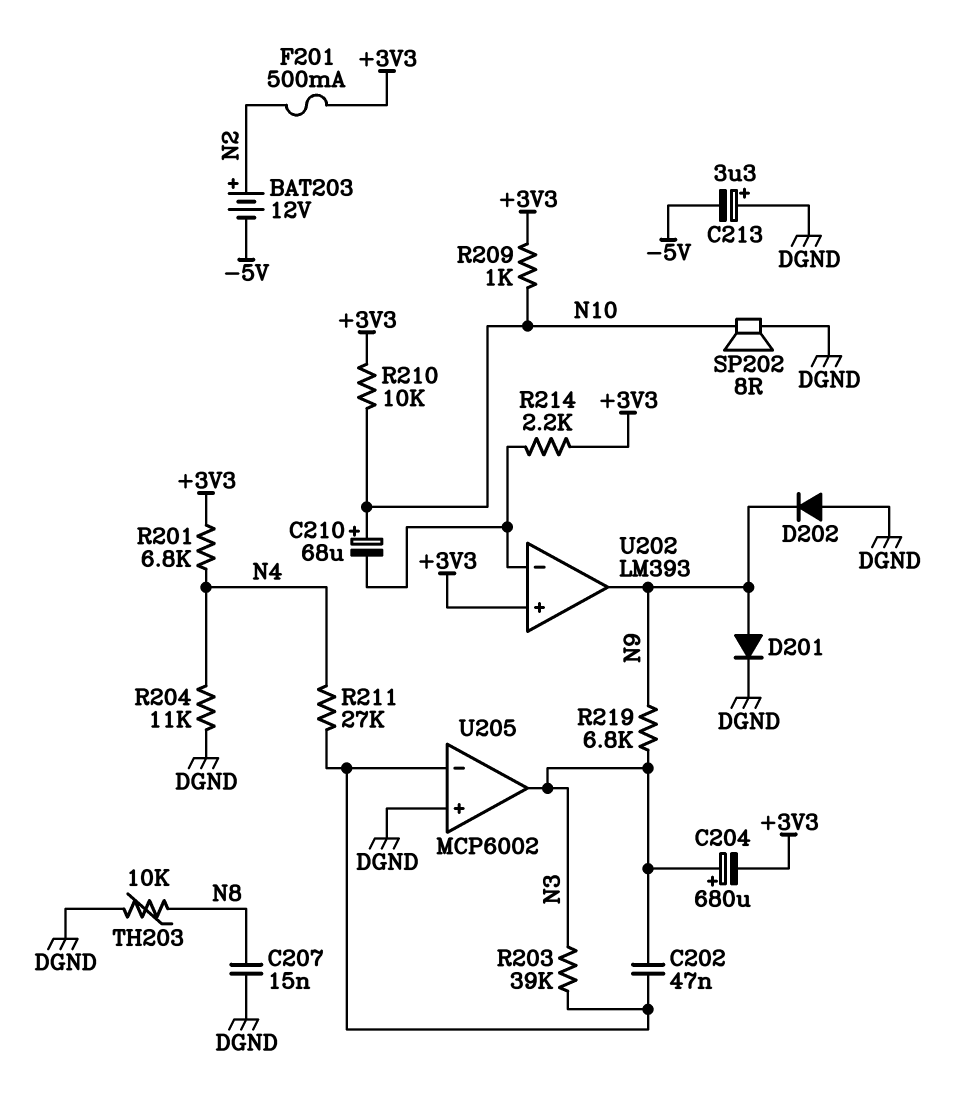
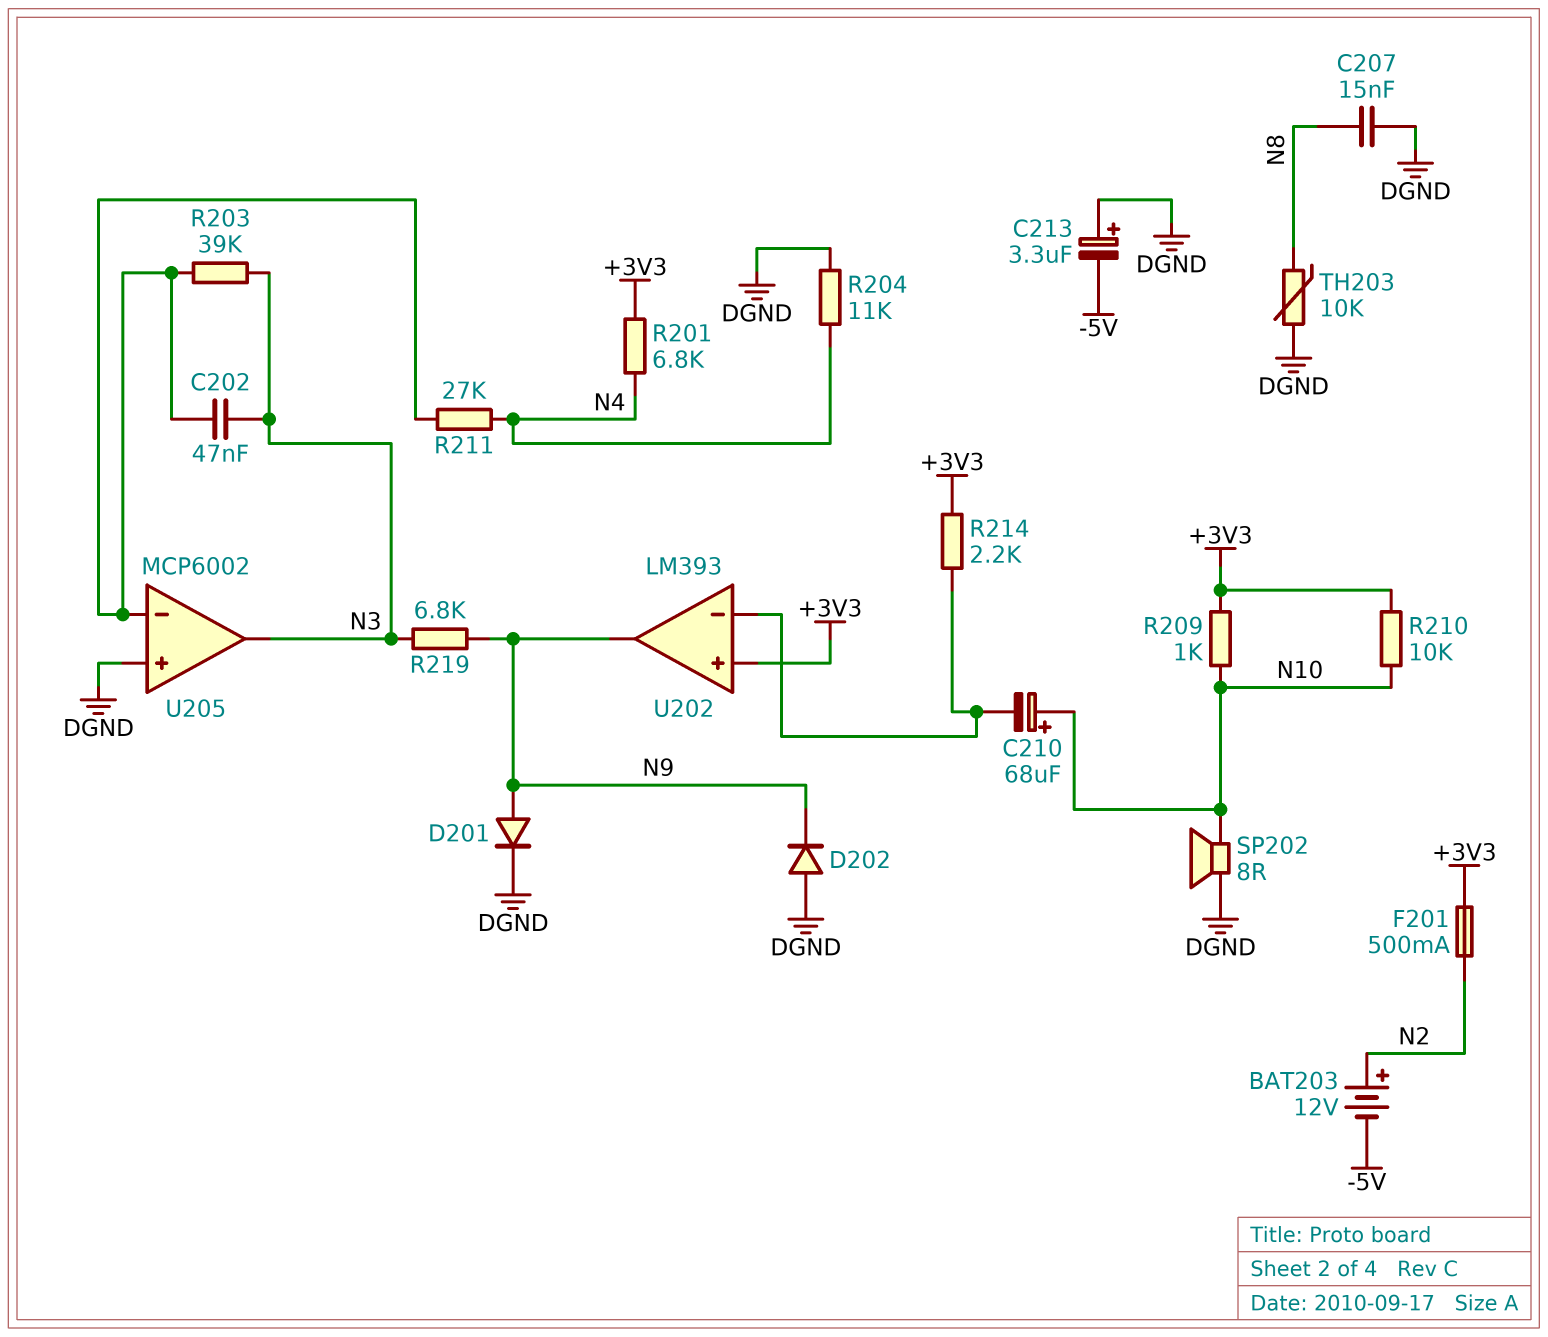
C204: 680uF (plus N3, minus +3V3) -> none

